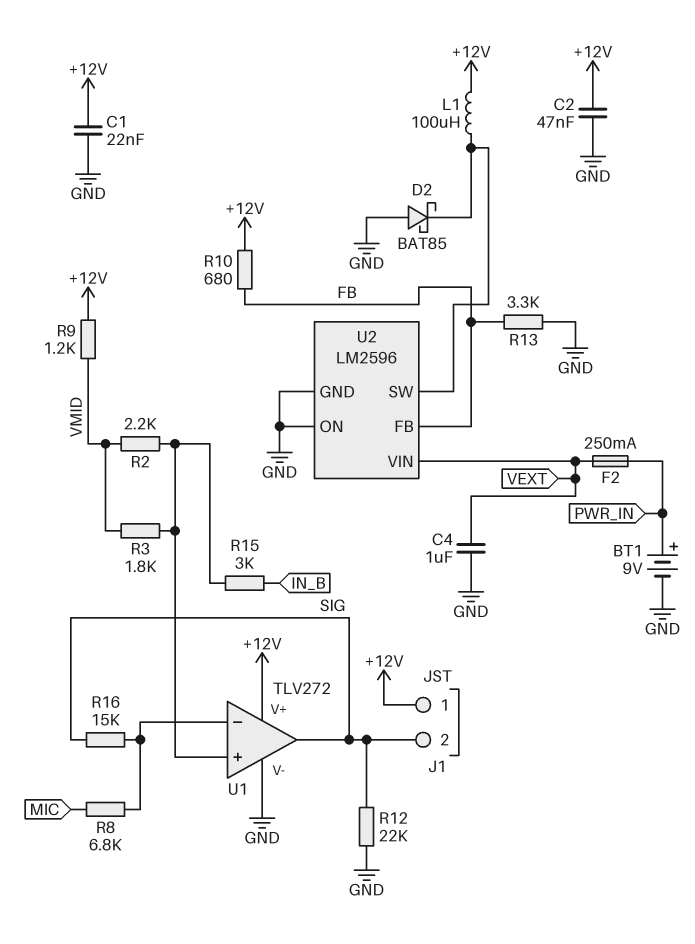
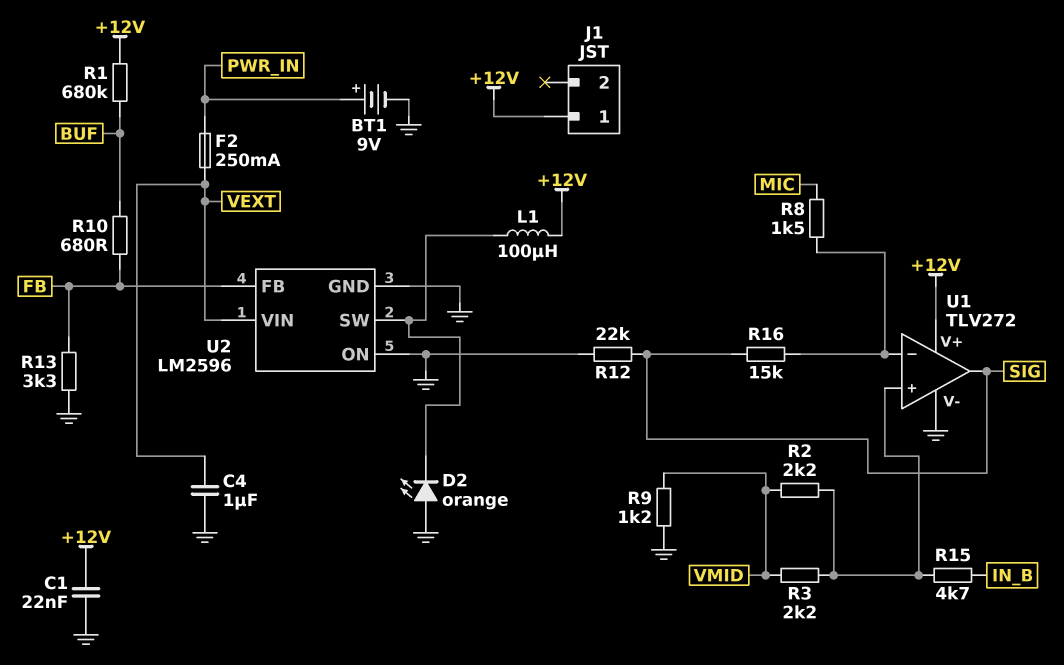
C2: 47nF (+12V, GND) -> none
D2: schottky BAT85 (A GND, K U2/SW) -> LED orange (A GND, K U2/SW)
J1 pin 2: SIG -> none
R1: none -> 680k (+12V, BUF)
R3: 1.8k (U1/in+, VMID) -> 2.2k (U1/in+, VMID)
R8: 6.8k (MIC, U1/in-) -> 1.5k (MIC, U1/in-)
R9: 1.2k (+12V, VMID) -> 1.2k (GND, VMID)
R10: 680 (+12V, FB) -> 680 (BUF, FB)
R15: 3k (IN_B, U1/in+) -> 4.7k (IN_B, U1/in+)

